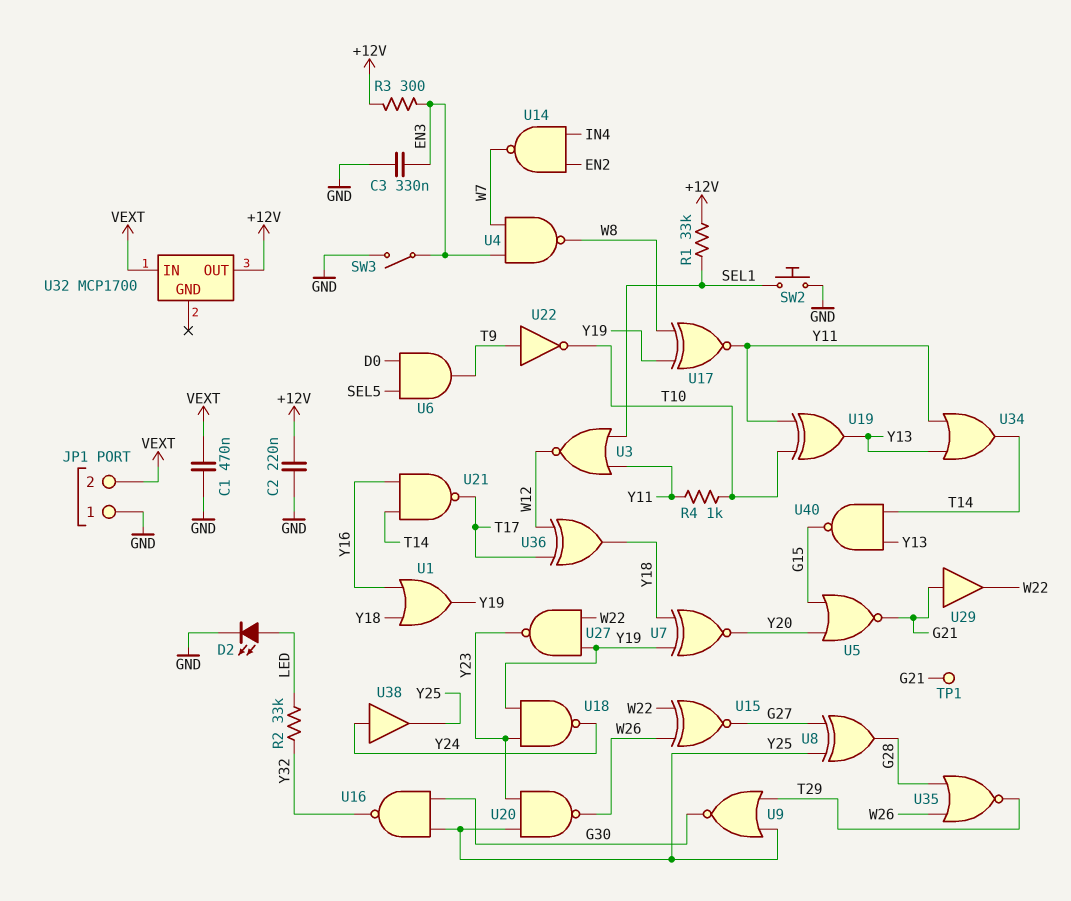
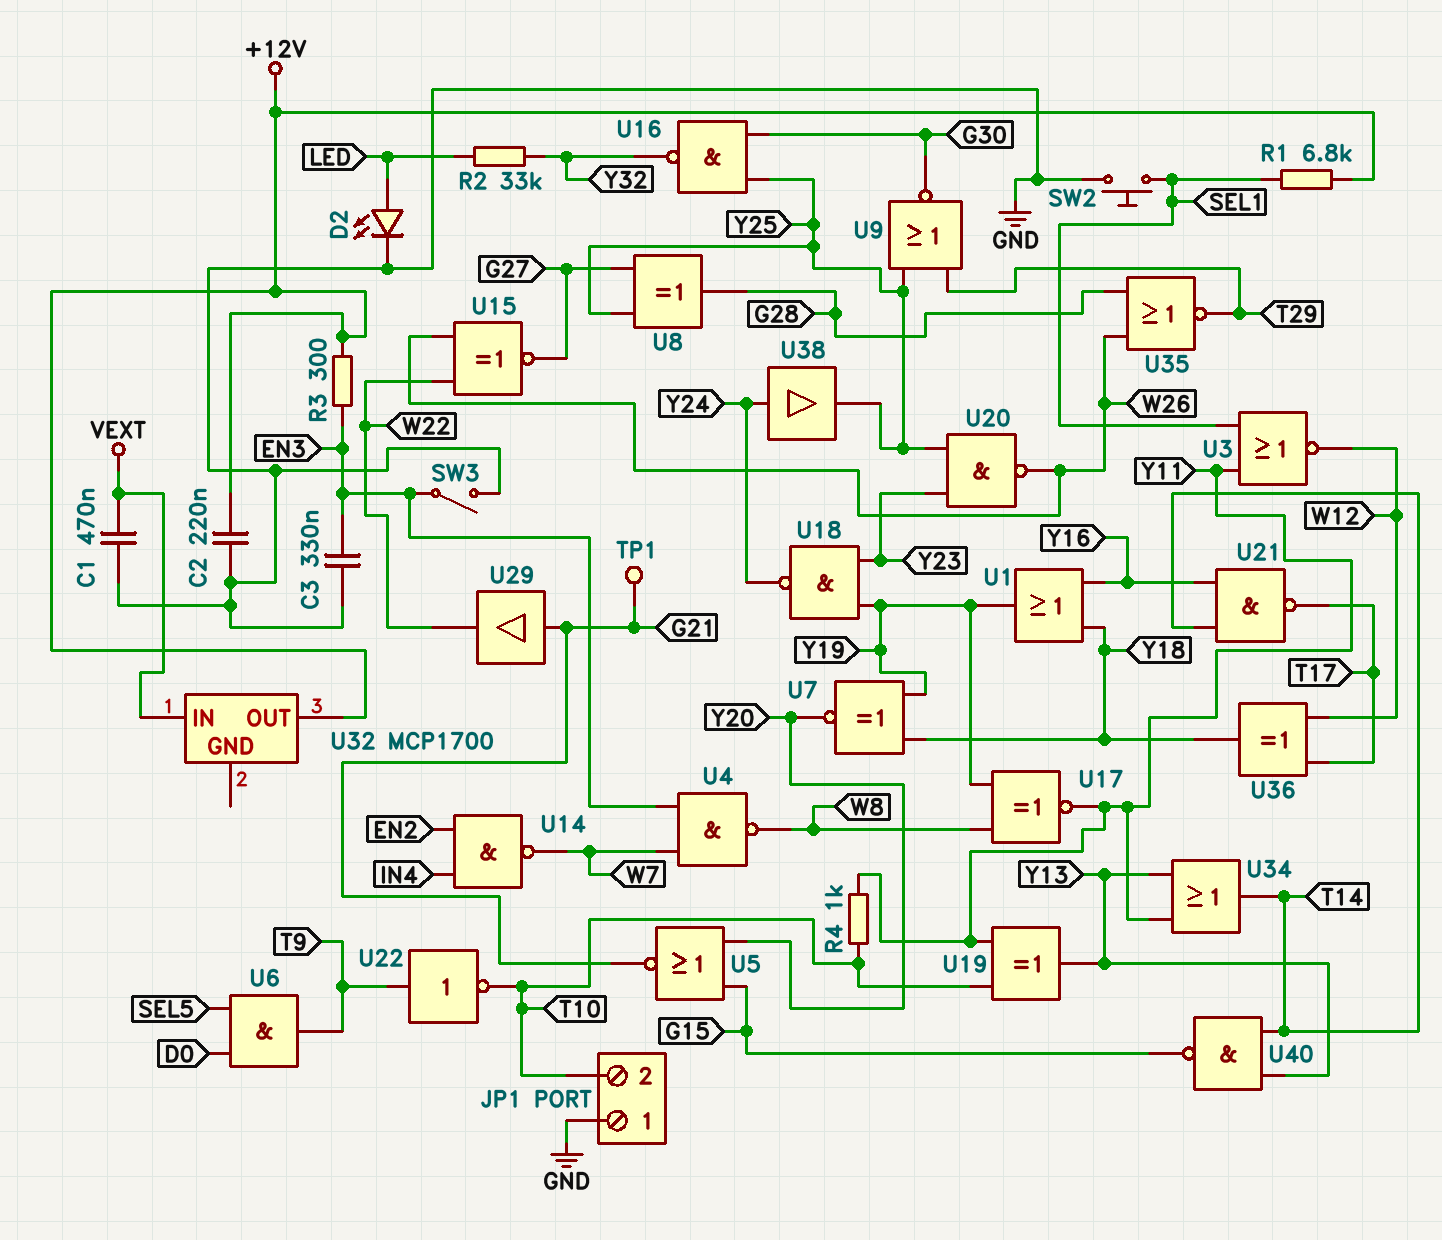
JP1 pin 2: VEXT -> T10
R1: 33k (+12V, SEL1) -> 6.8k (+12V, SEL1)
U27: NAND (in W22, in Y19, out Y23) -> none

